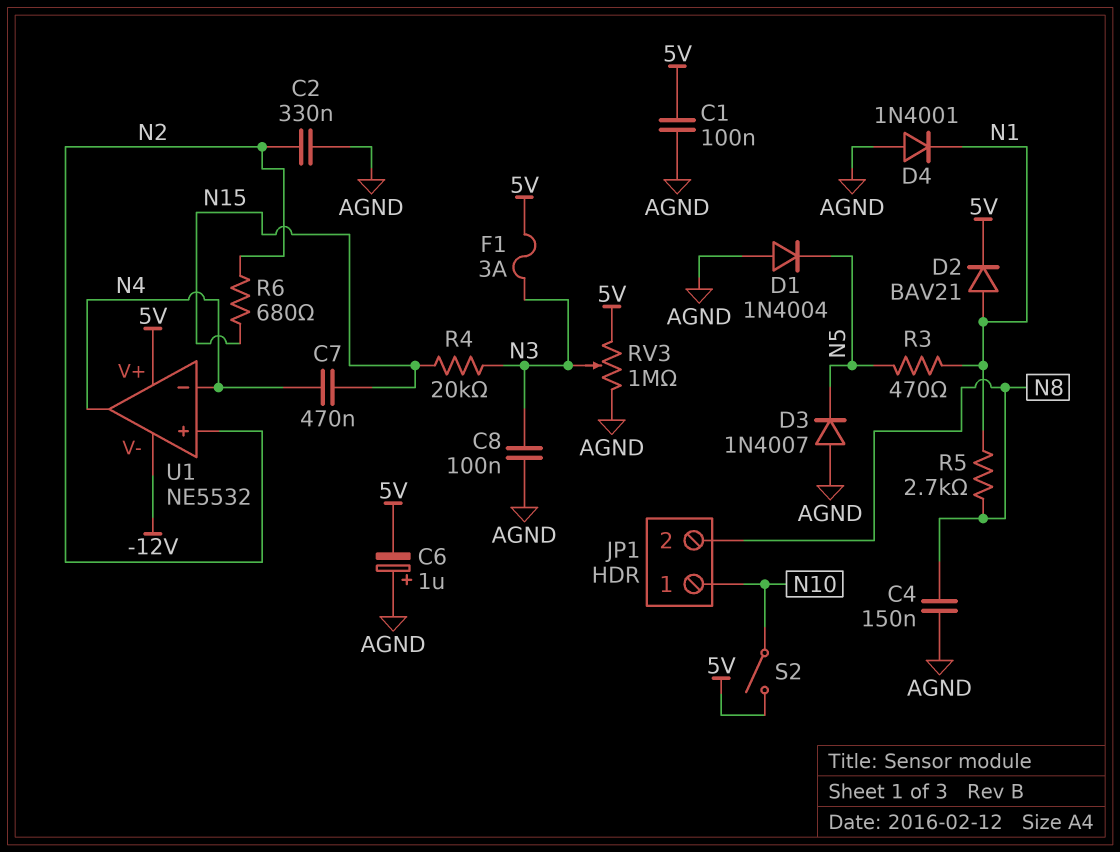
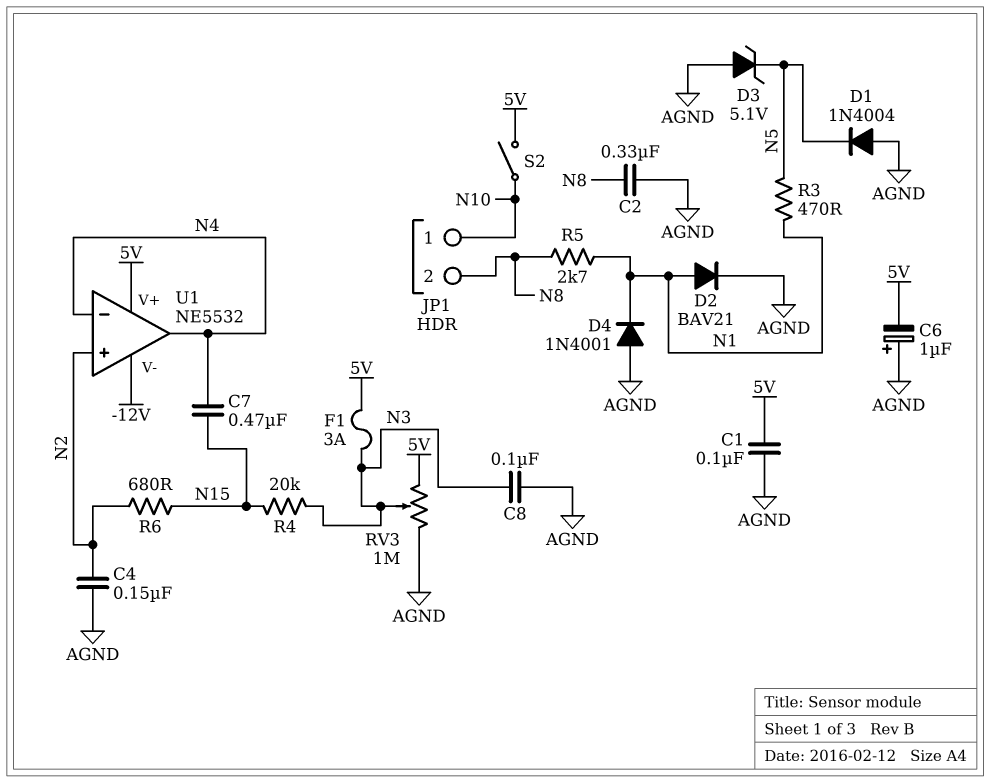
C2: 330nF (AGND, N2) -> 330nF (AGND, N8)
C4: 150nF (AGND, N8) -> 150nF (AGND, N2)
D2: diode BAV21 (A N1, K 5V) -> diode BAV21 (A N1, K AGND)
D3: diode 1N4007 (A AGND, K N5) -> zener 5.1V (A AGND, K N5)

